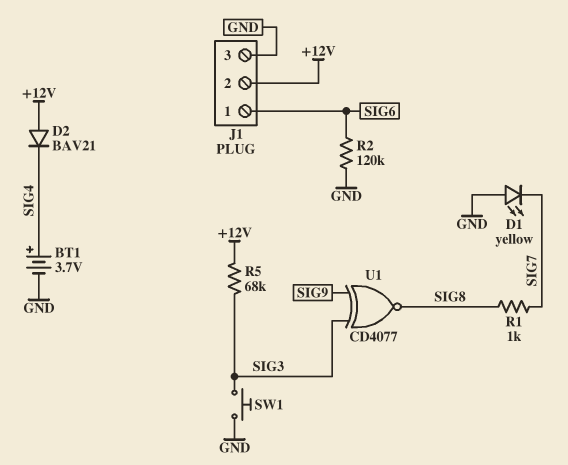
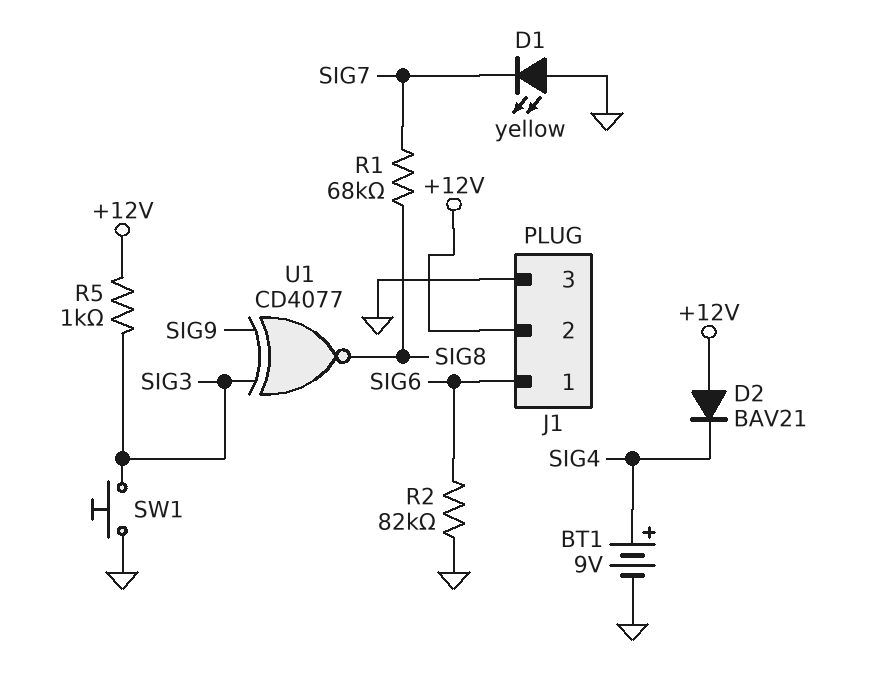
BT1: 3.7V (plus SIG4, minus GND) -> 9V (plus SIG4, minus GND)
R1: 1k (SIG7, SIG8) -> 68k (SIG7, SIG8)
R2: 120k (GND, SIG6) -> 82k (GND, SIG6)
R5: 68k (+12V, SIG3) -> 1k (+12V, SIG3)

